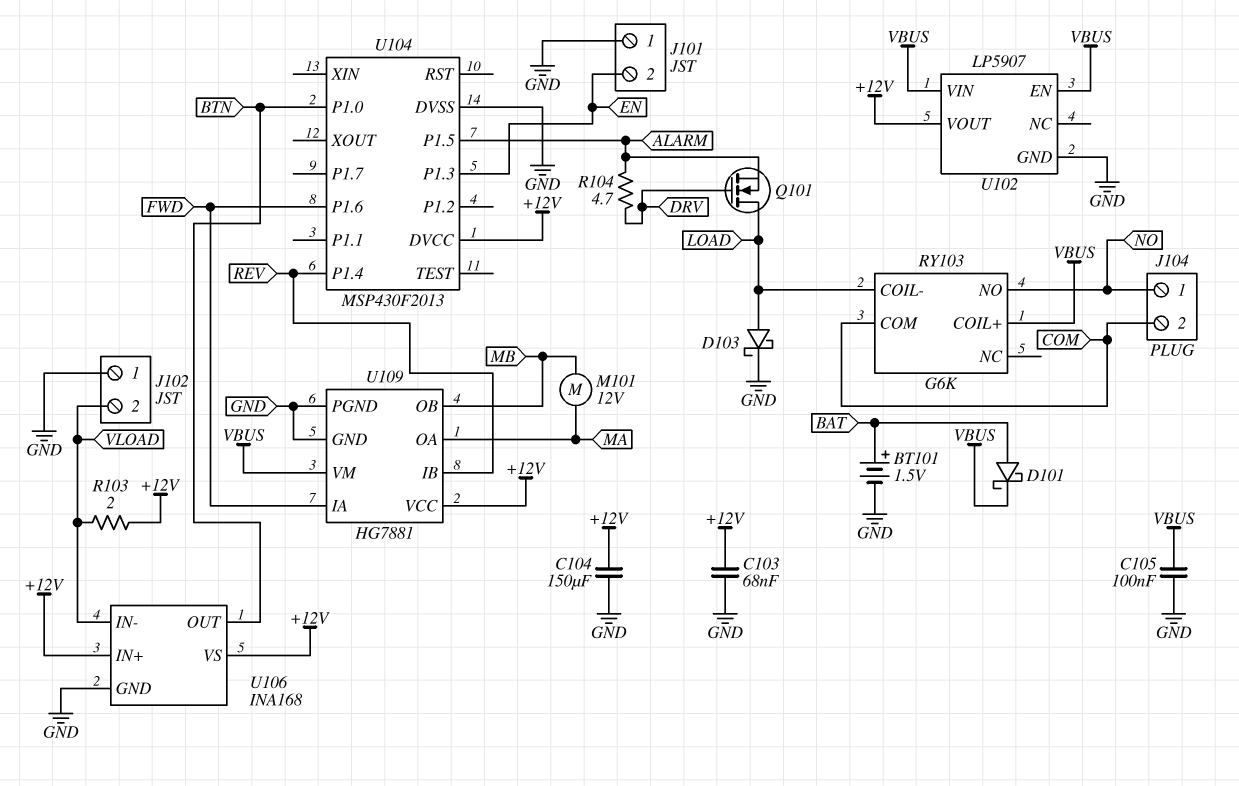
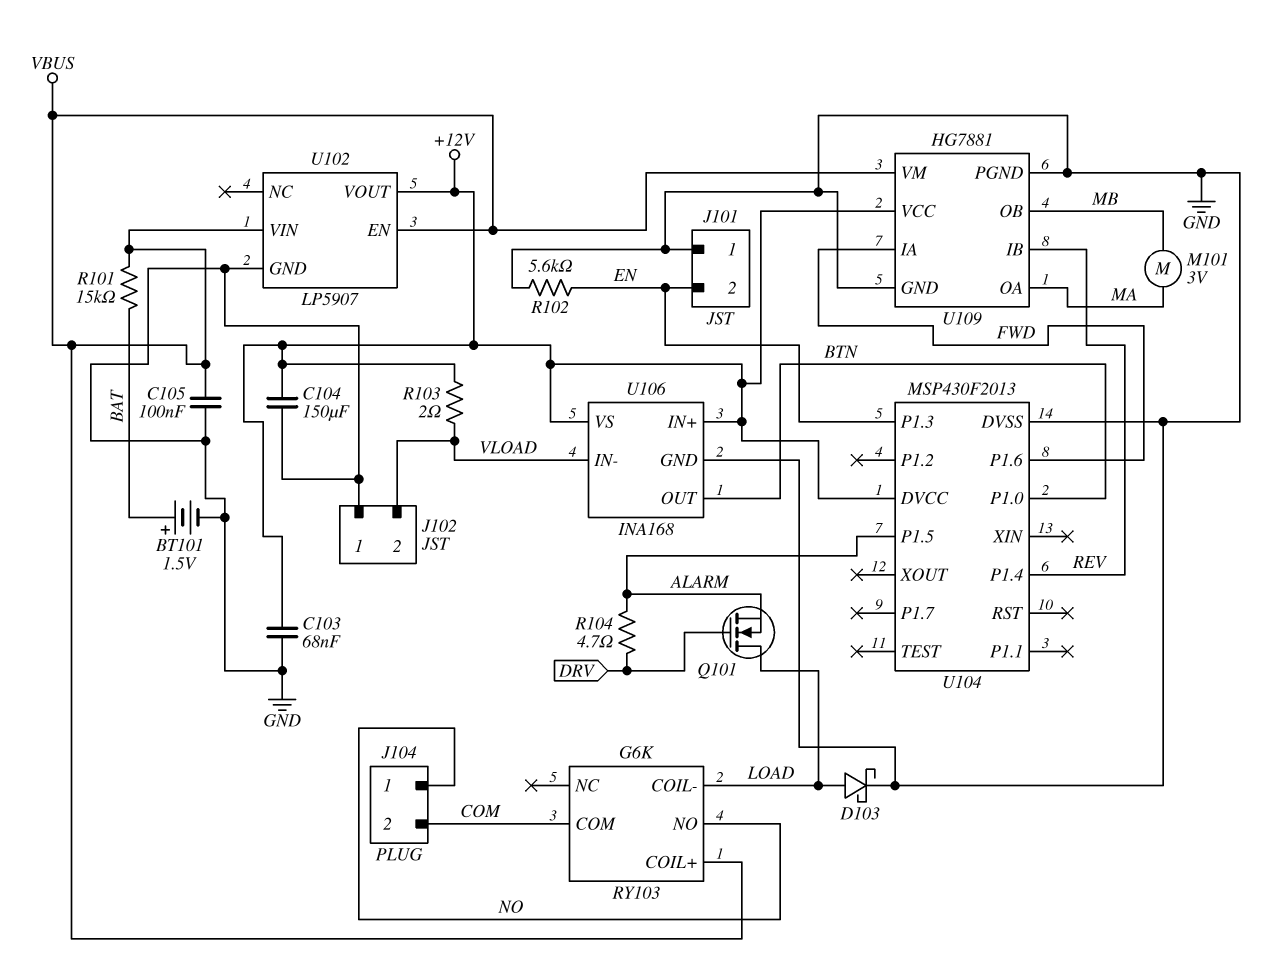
D101: schottky (A BAT, K VBUS) -> none
M101: motor 12V (MA, MB) -> motor 3V (MA, MB)
R101: none -> 15k (BAT, VBUS)
R102: none -> 5.6k (EN, GND)

